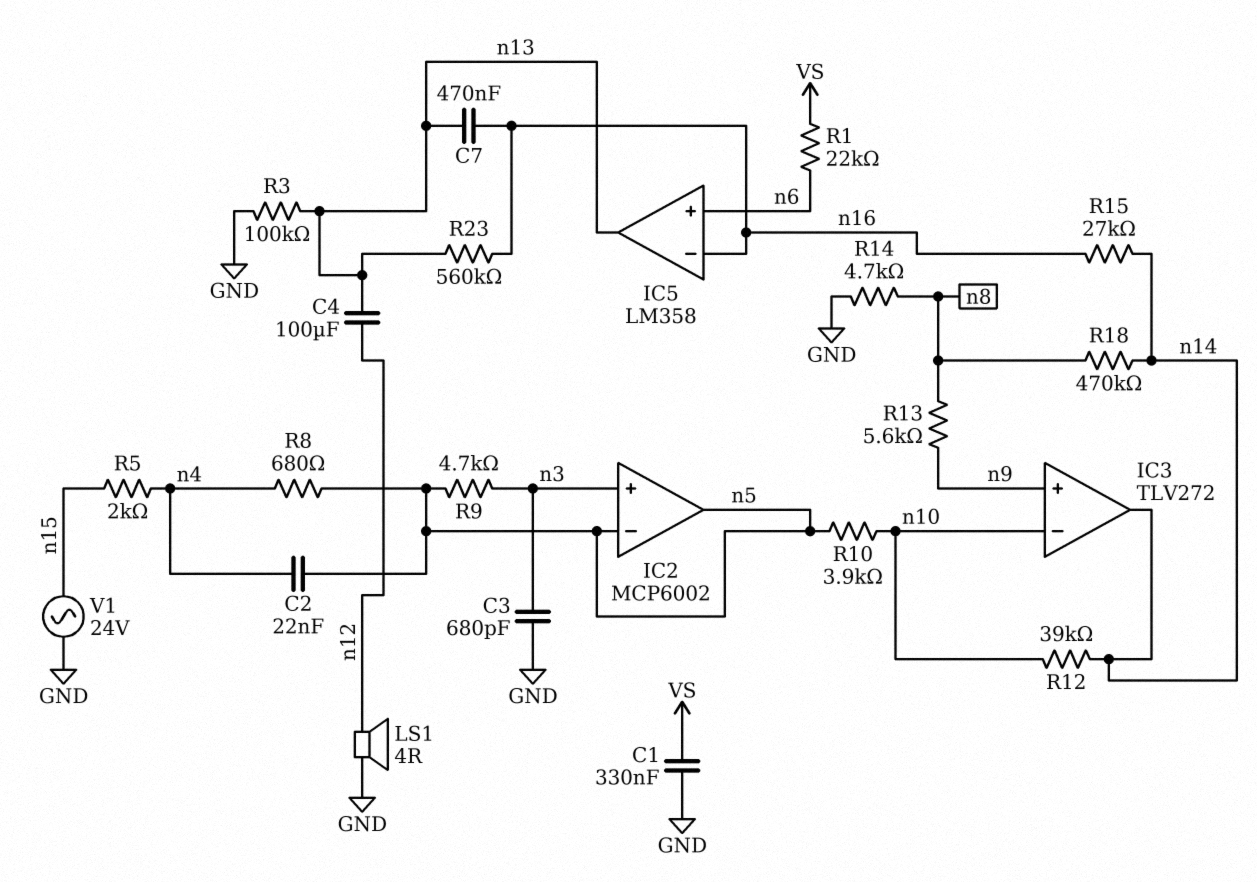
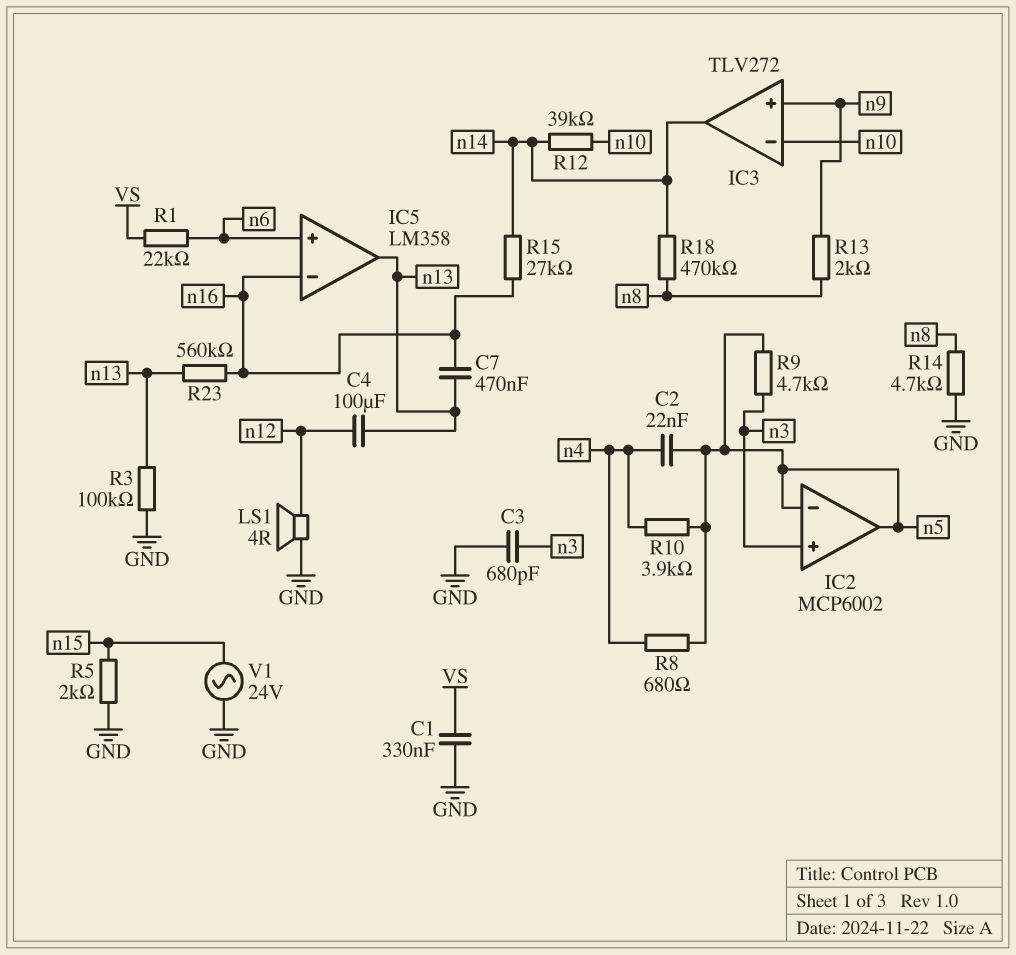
R5: 2k (n4, n15) -> 2k (GND, n15)
R10: 3.9k (n5, n10) -> 3.9k (n4, n5)
R13: 5.6k (n8, n9) -> 2k (n8, n9)

